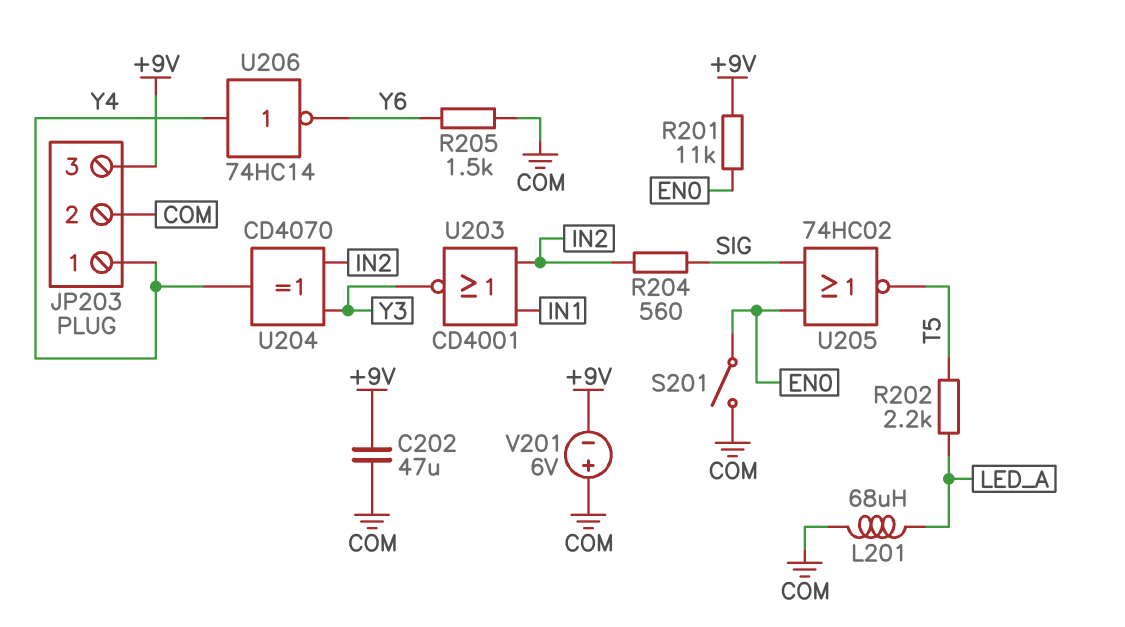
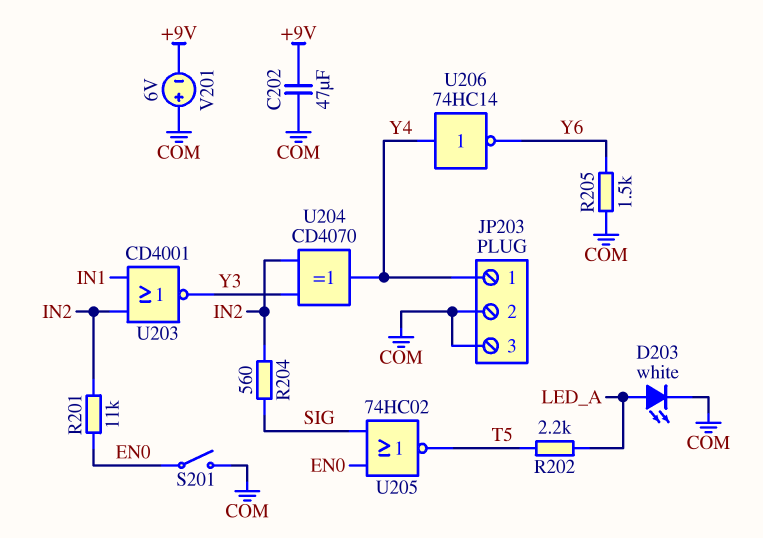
D203: none -> LED white (A LED_A, K COM)
JP203 pin 3: +9V -> COM
L201: 68uH (COM, LED_A) -> none
R201: 11k (+9V, EN0) -> 11k (EN0, IN2)

